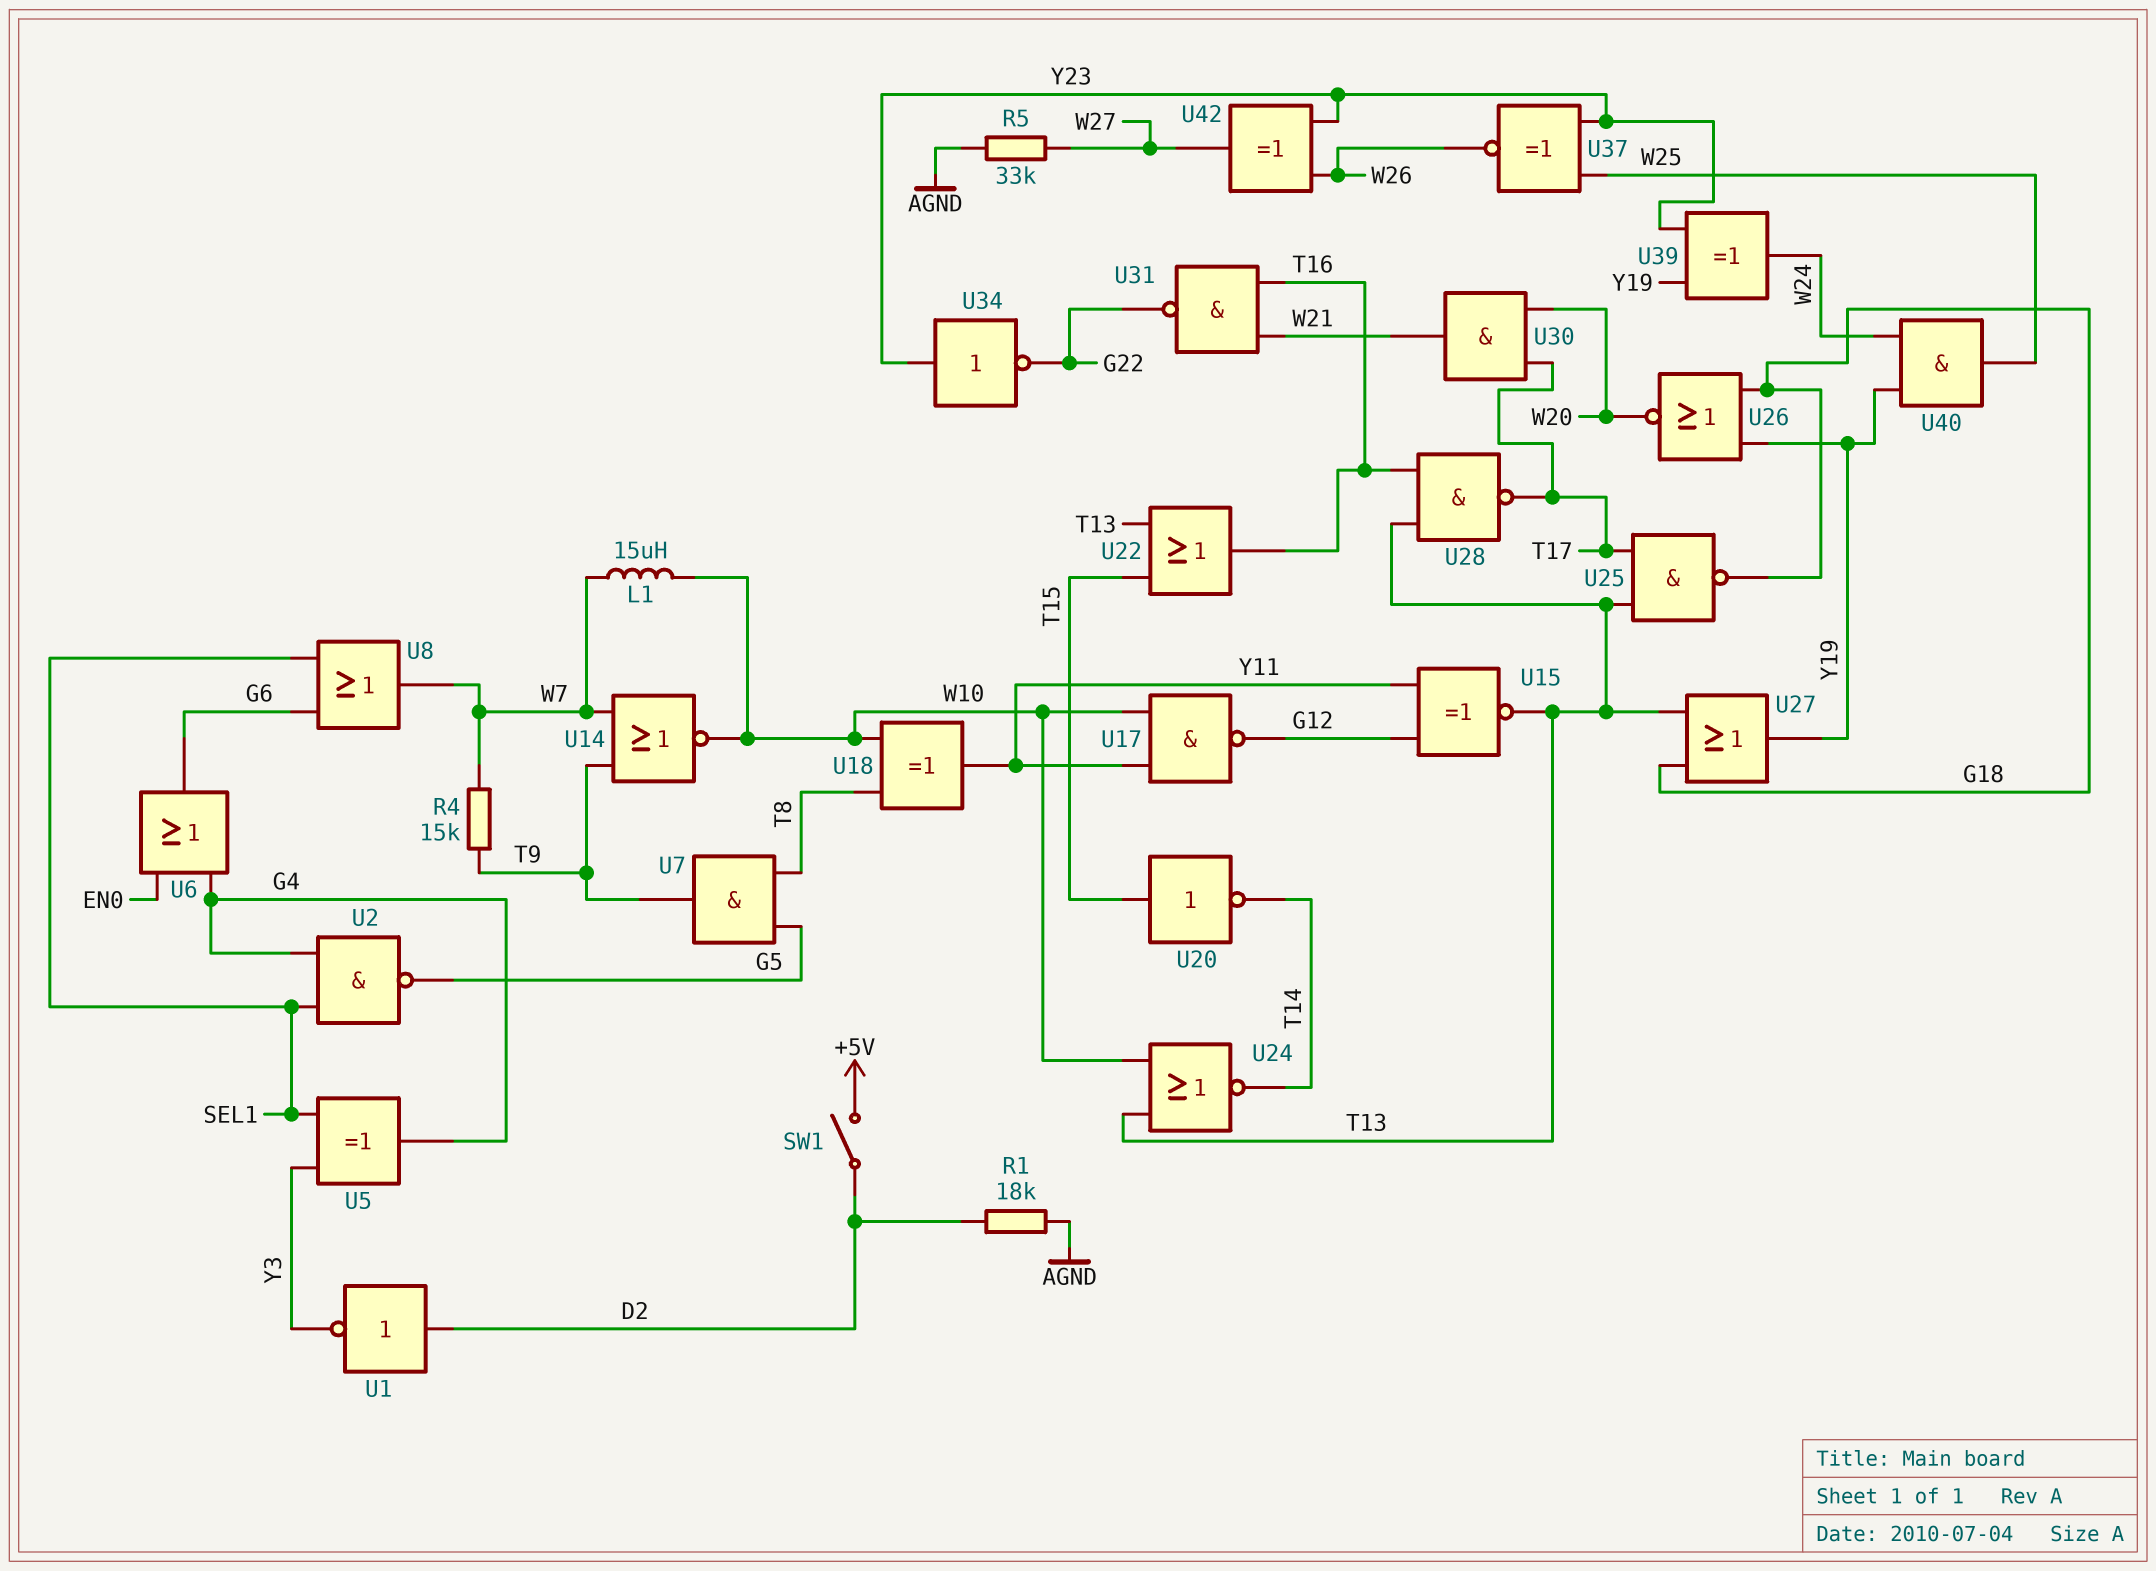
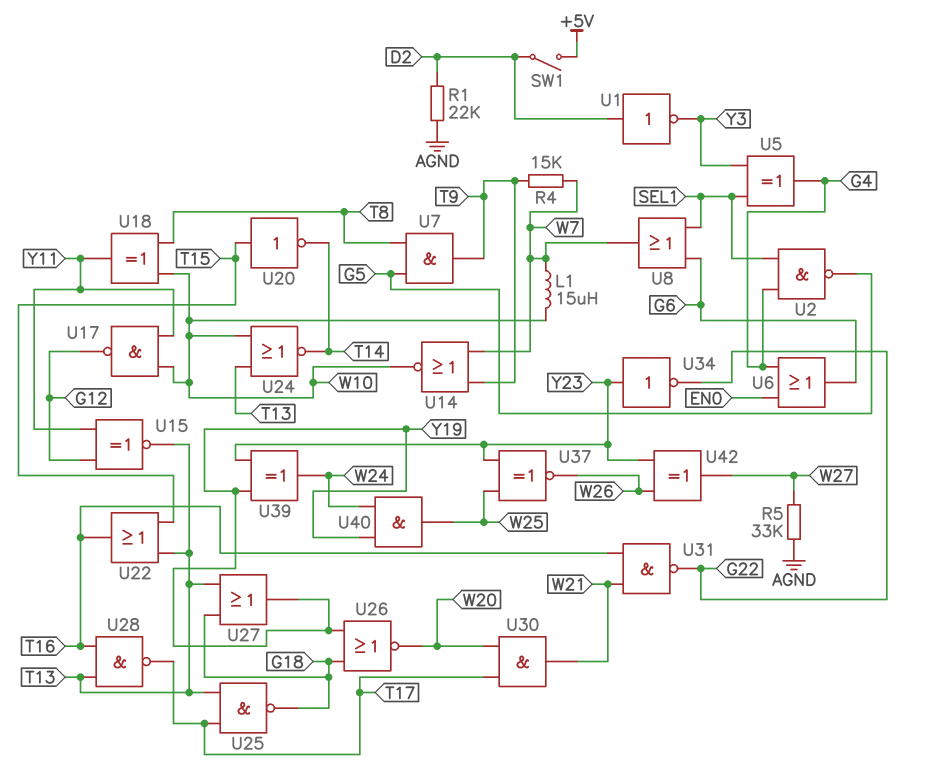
R1: 18k (AGND, D2) -> 22k (AGND, D2)

